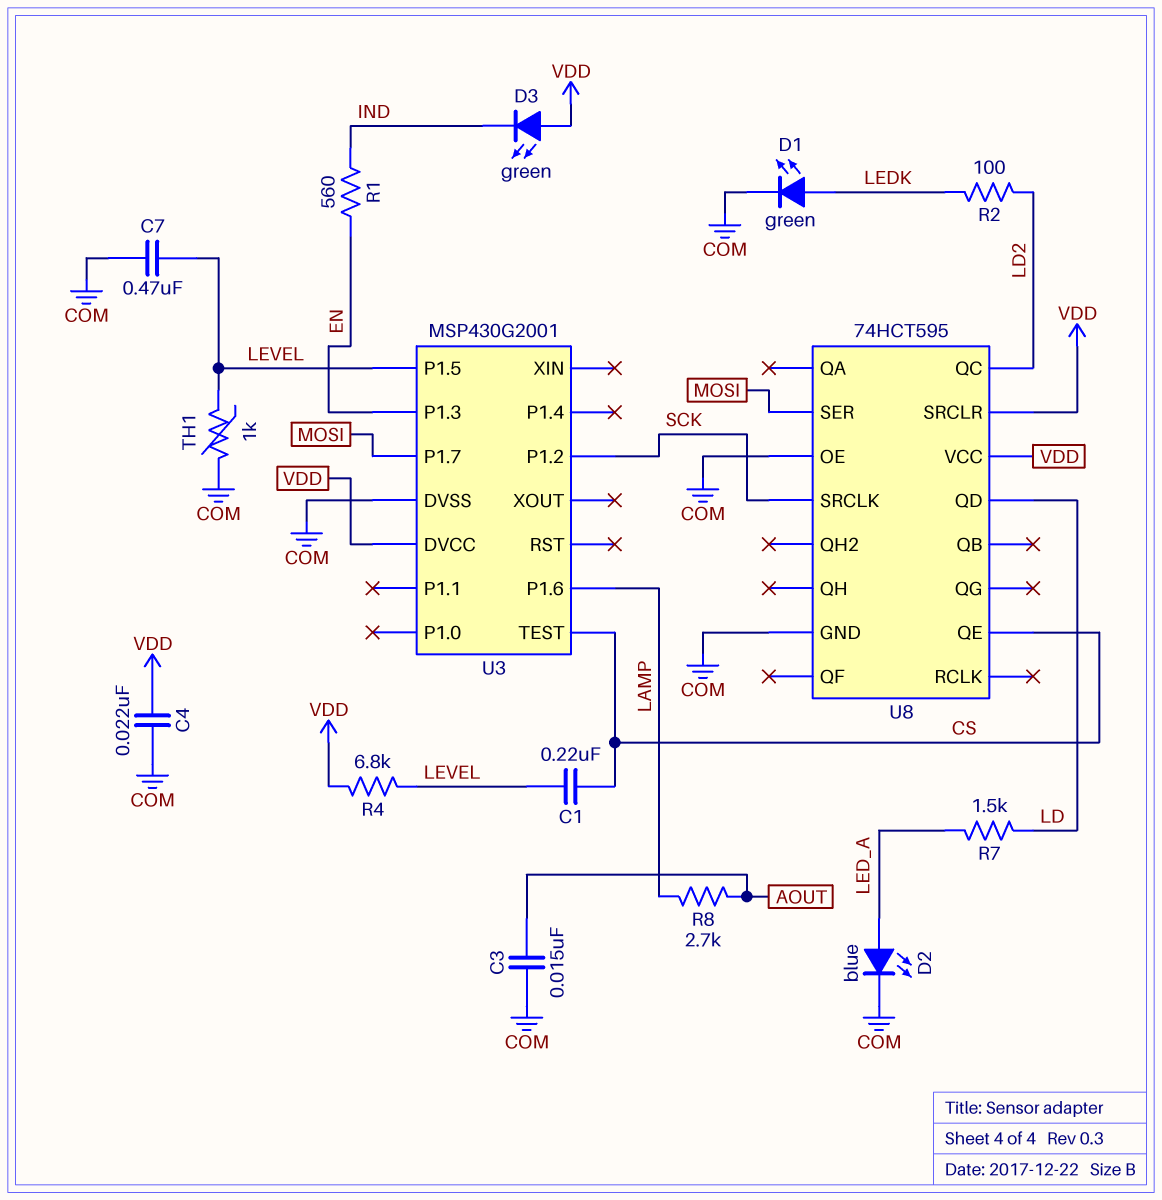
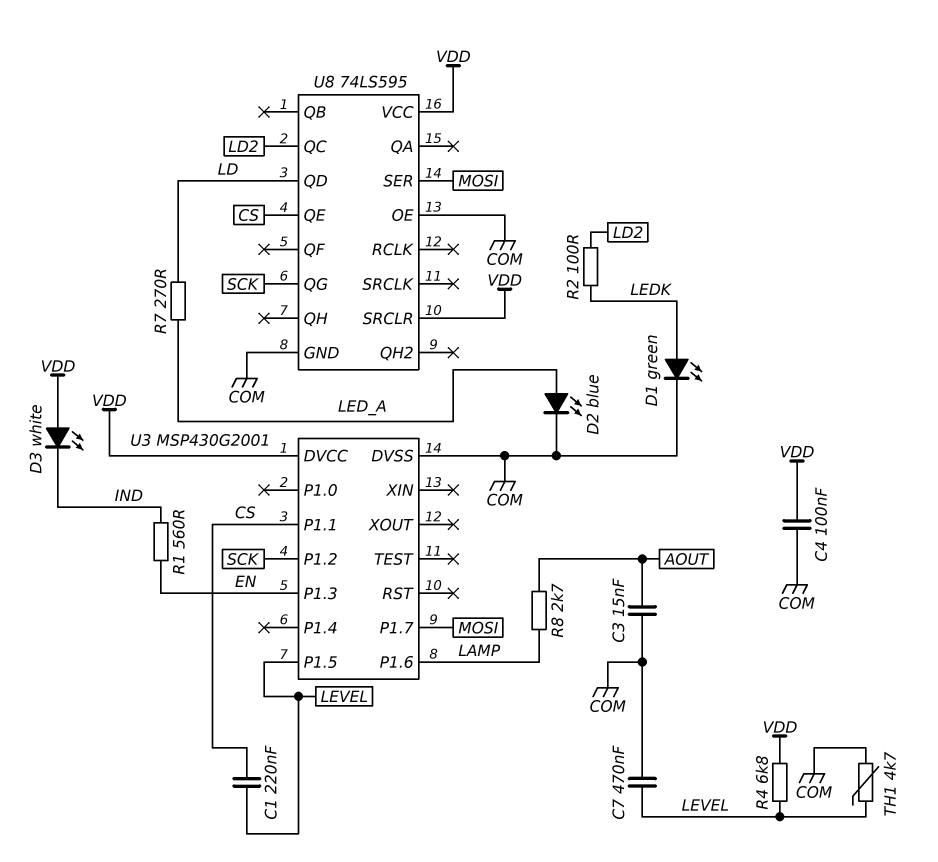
C4: 22nF (COM, VDD) -> 100nF (COM, VDD)
D3: LED green (A VDD, K IND) -> LED white (A VDD, K IND)
R7: 1.5k (LD, LED_A) -> 270 (LD, LED_A)
TH1: 1k (COM, LEVEL) -> 4.7k (COM, LEVEL)
U3 pin P1.1: none -> CS
U3 pin TEST: CS -> none
U8: 74HCT595 -> 74LS595
U8 pin QG: none -> SCK
U8 pin SRCLK: SCK -> none

